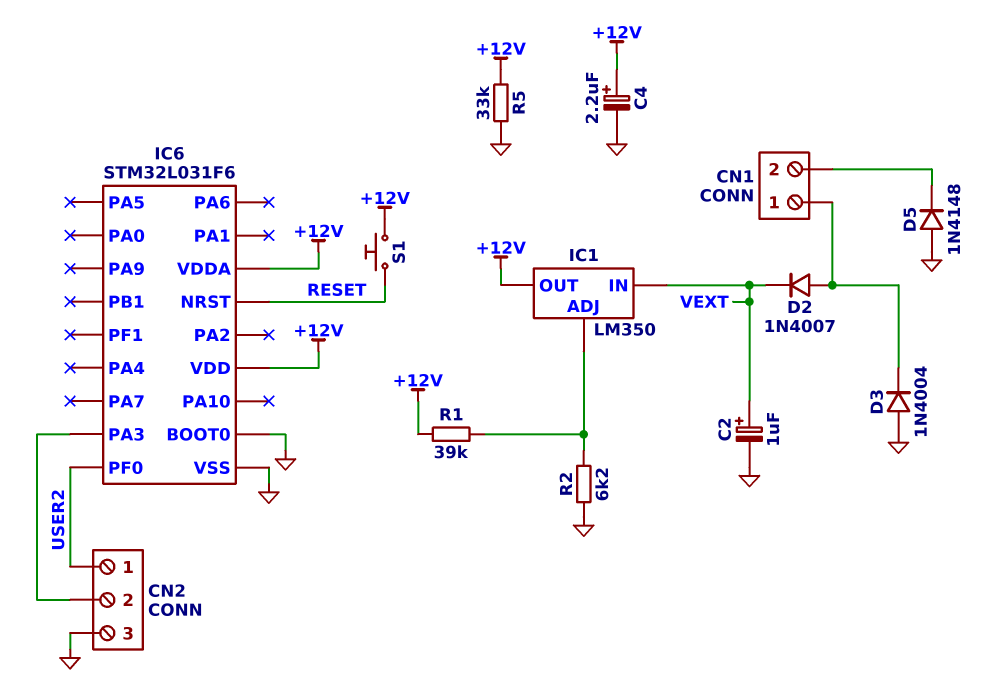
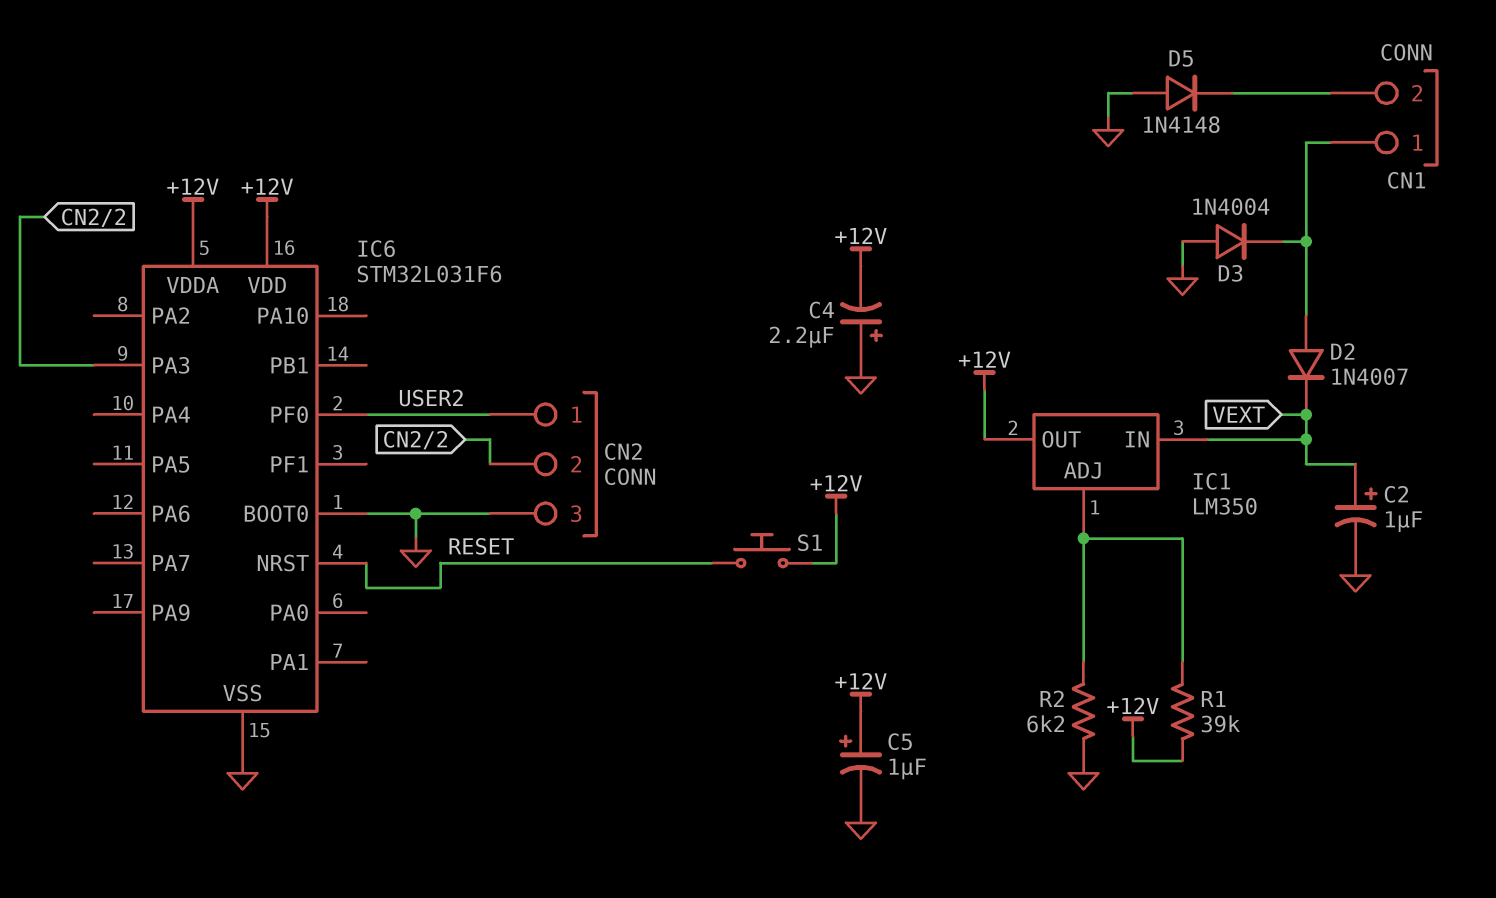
C4: 2.2uF (plus +12V, minus GND) -> 2.2uF (plus GND, minus +12V)
C5: none -> 1uF (plus +12V, minus GND)
R5: 33k (+12V, GND) -> none

